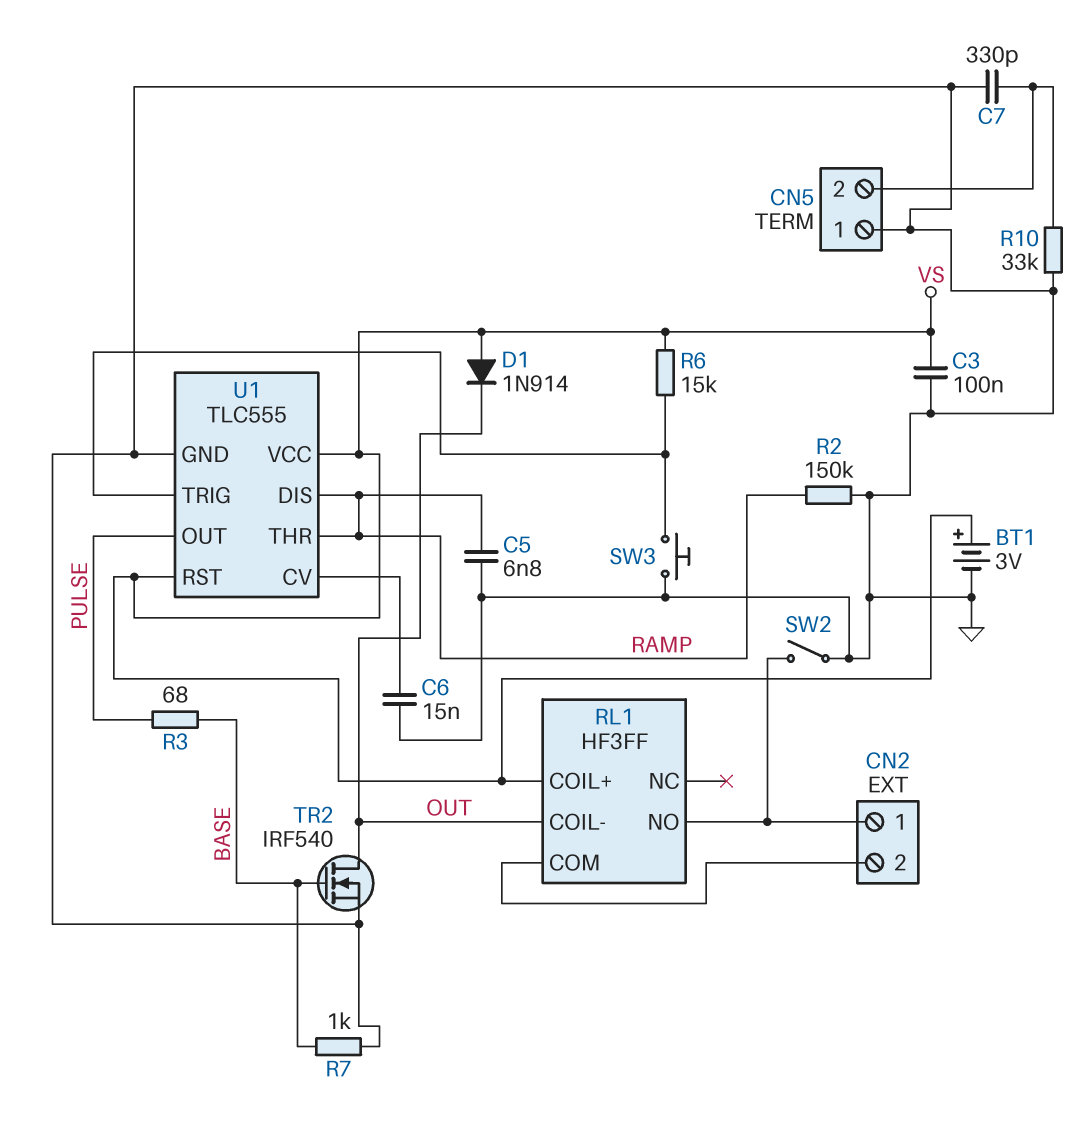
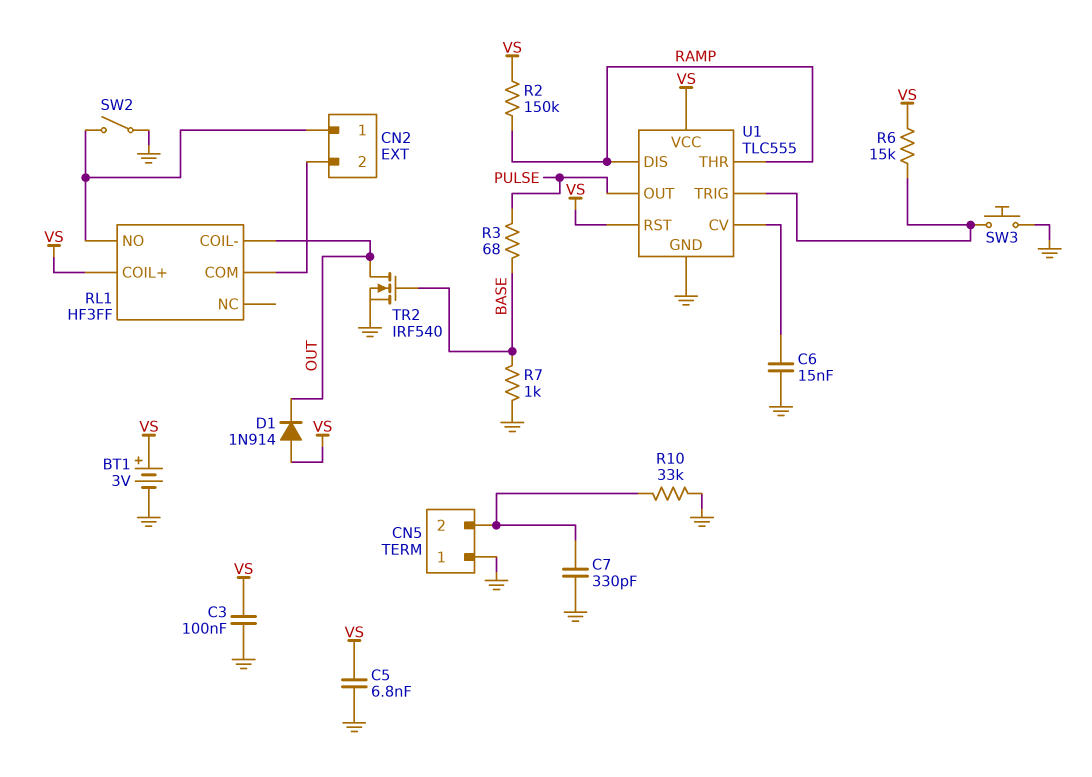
C5: 6.8nF (GND, RAMP) -> 6.8nF (GND, VS)
R2: 150k (GND, RAMP) -> 150k (RAMP, VS)

